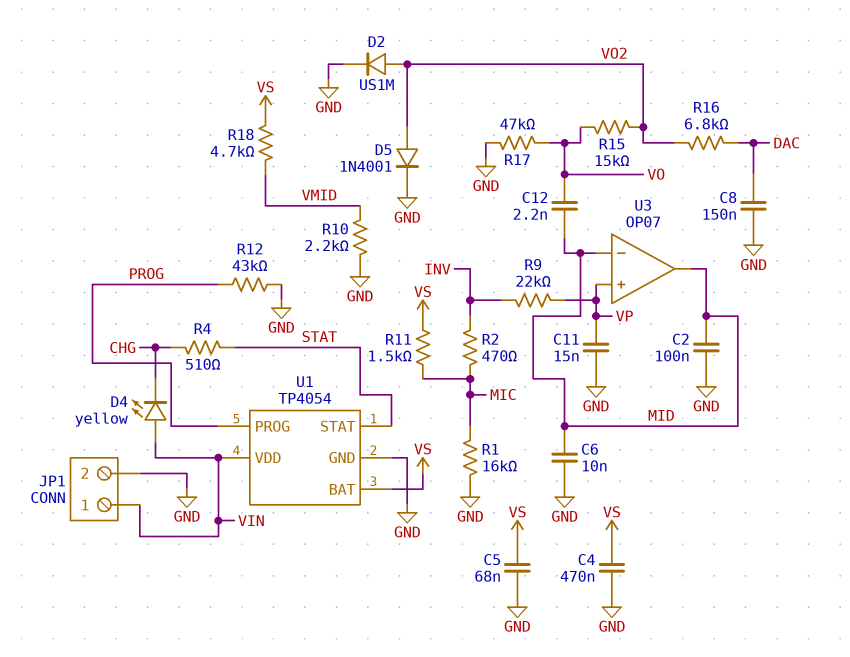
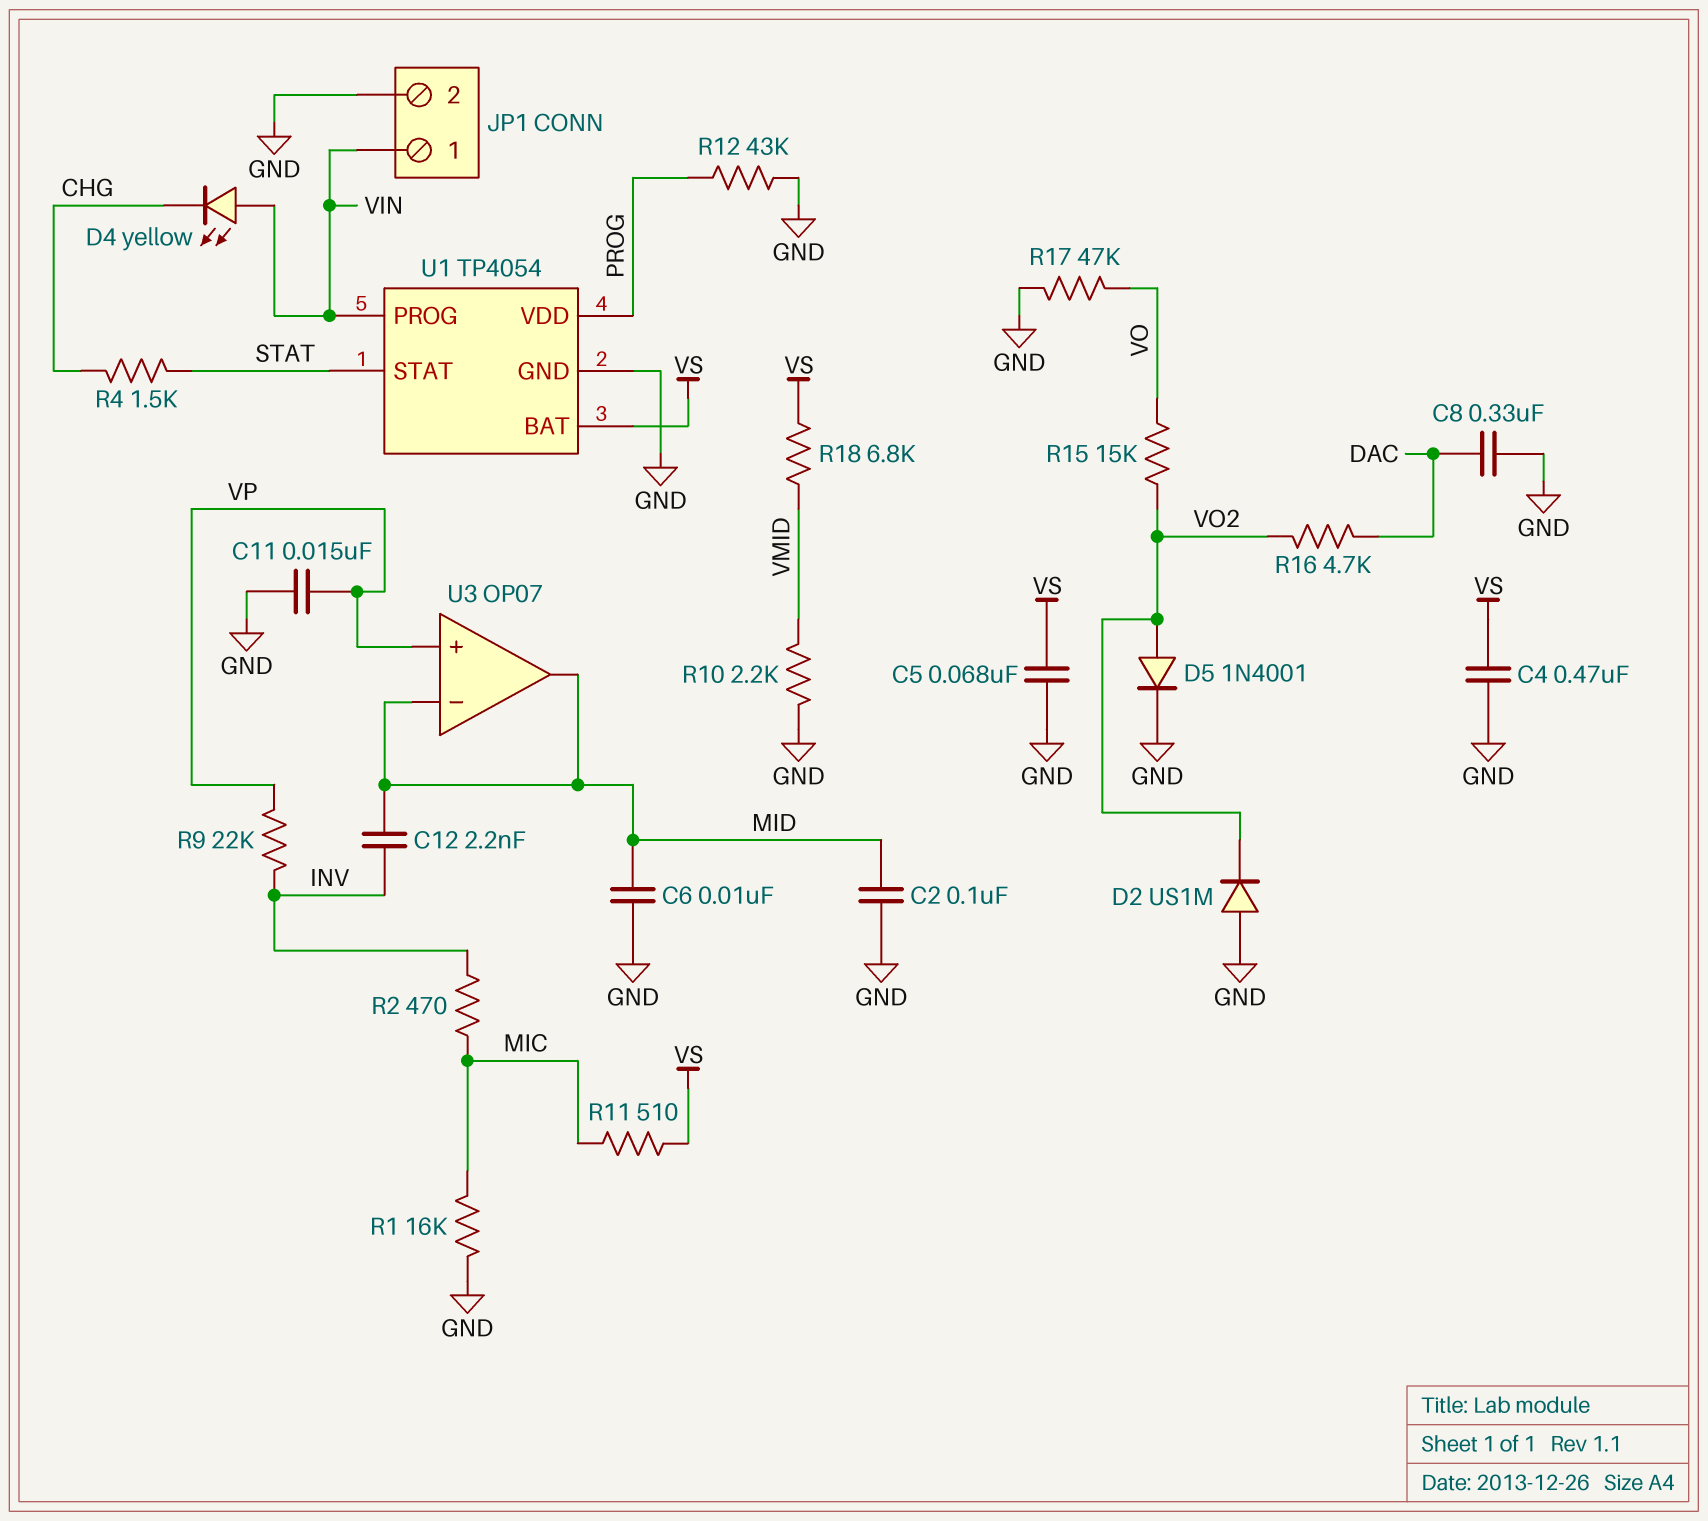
C8: 150nF (DAC, GND) -> 330nF (DAC, GND)
C12: 2.2nF (MID, VO) -> 2.2nF (INV, MID)
D2: diode US1M (A VO2, K GND) -> diode US1M (A GND, K VO2)
R4: 510 (CHG, STAT) -> 1.5k (CHG, STAT)
R11: 1.5k (MIC, VS) -> 510 (MIC, VS)
R16: 6.8k (DAC, VO2) -> 4.7k (DAC, VO2)
R18: 4.7k (VMID, VS) -> 6.8k (VMID, VS)
U1 pin PROG: PROG -> VIN
U1 pin VDD: VIN -> PROG

